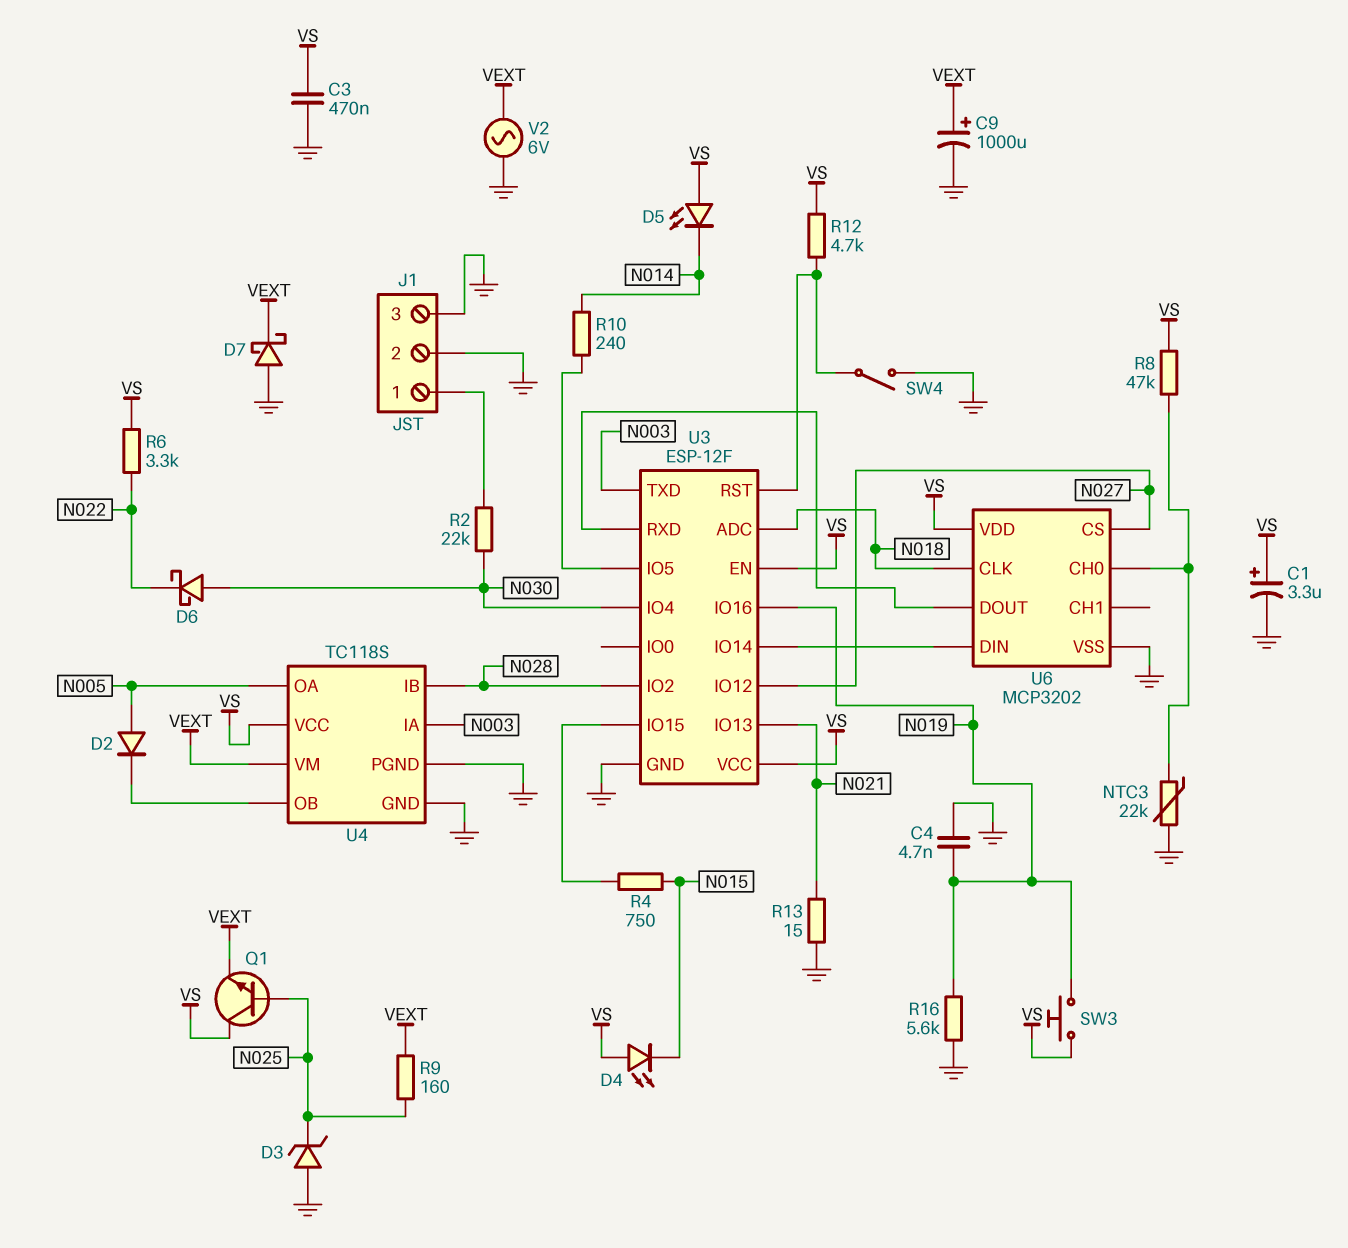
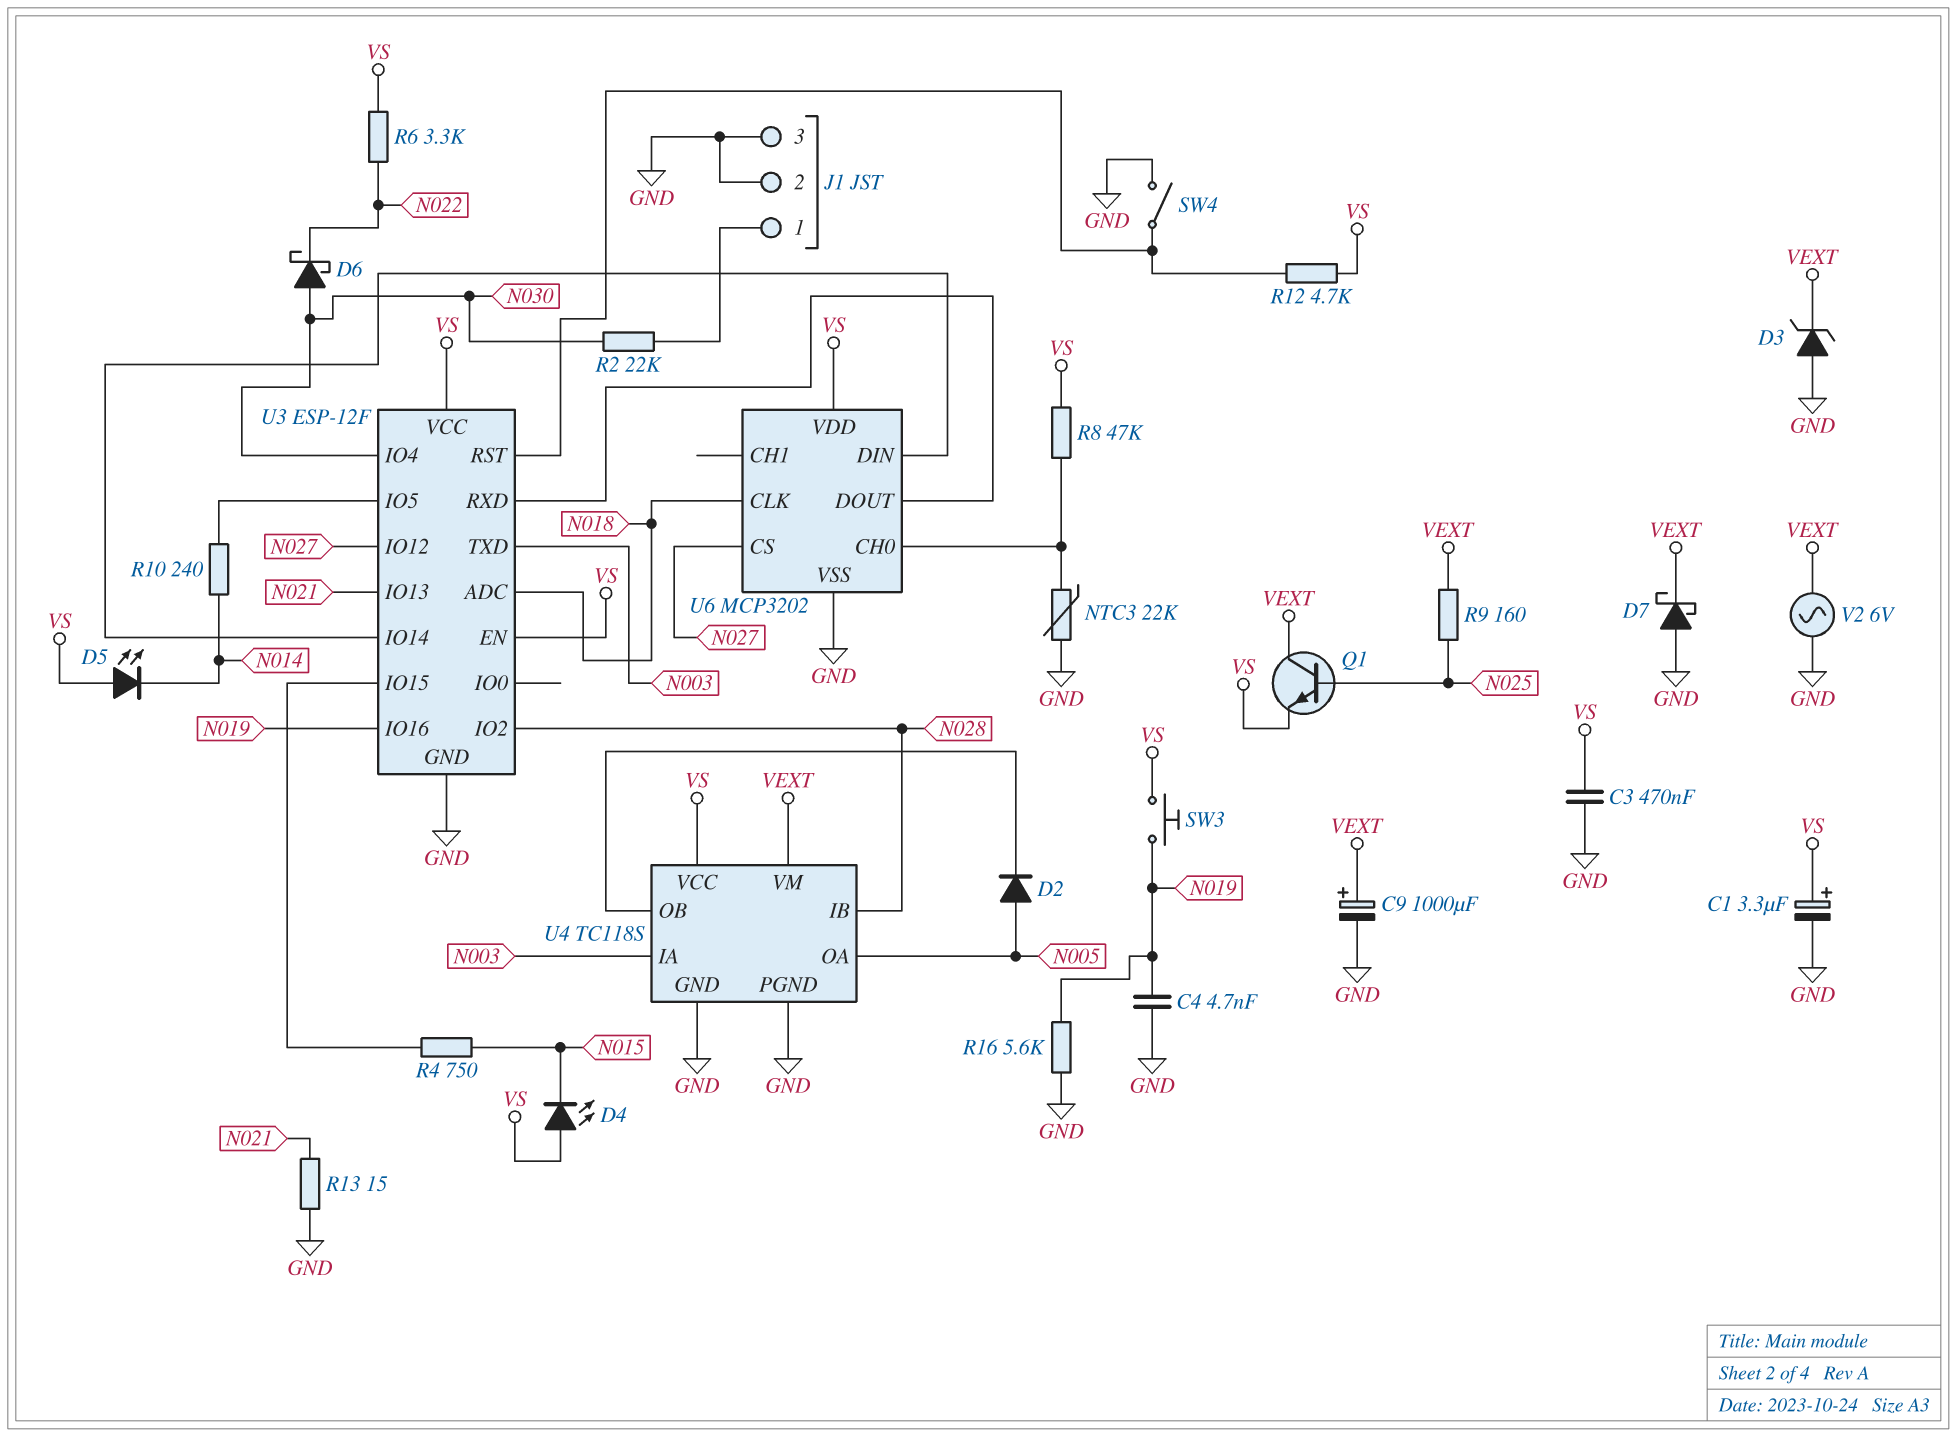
D3: zener (A GND, K N025) -> zener (A GND, K VEXT)
Q1: NPN (B N025, C VS, E VEXT) -> NPN (B N025, C VEXT, E VS)

